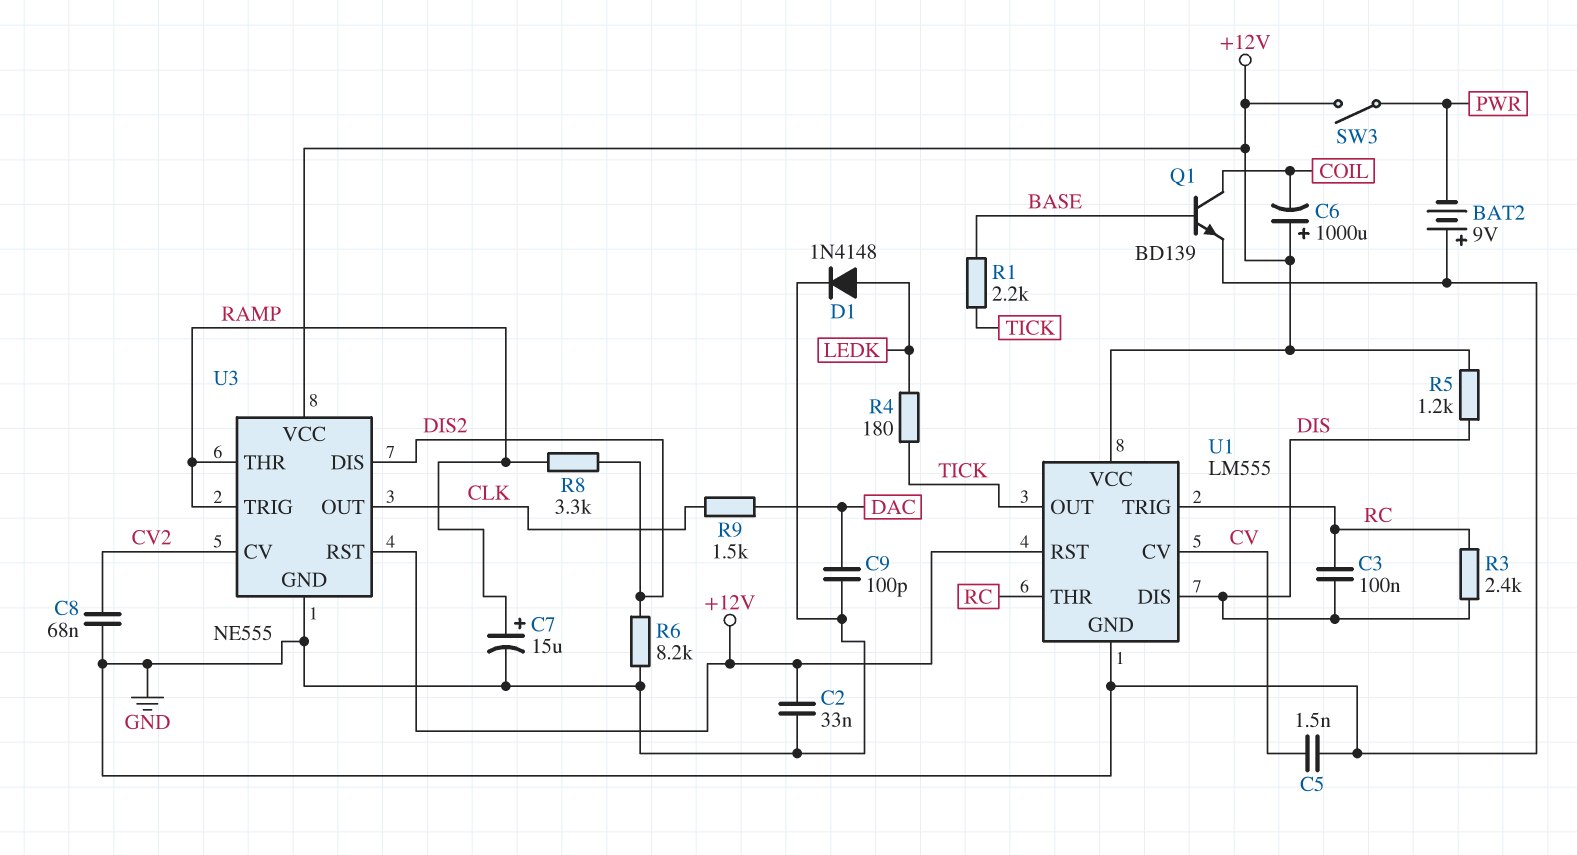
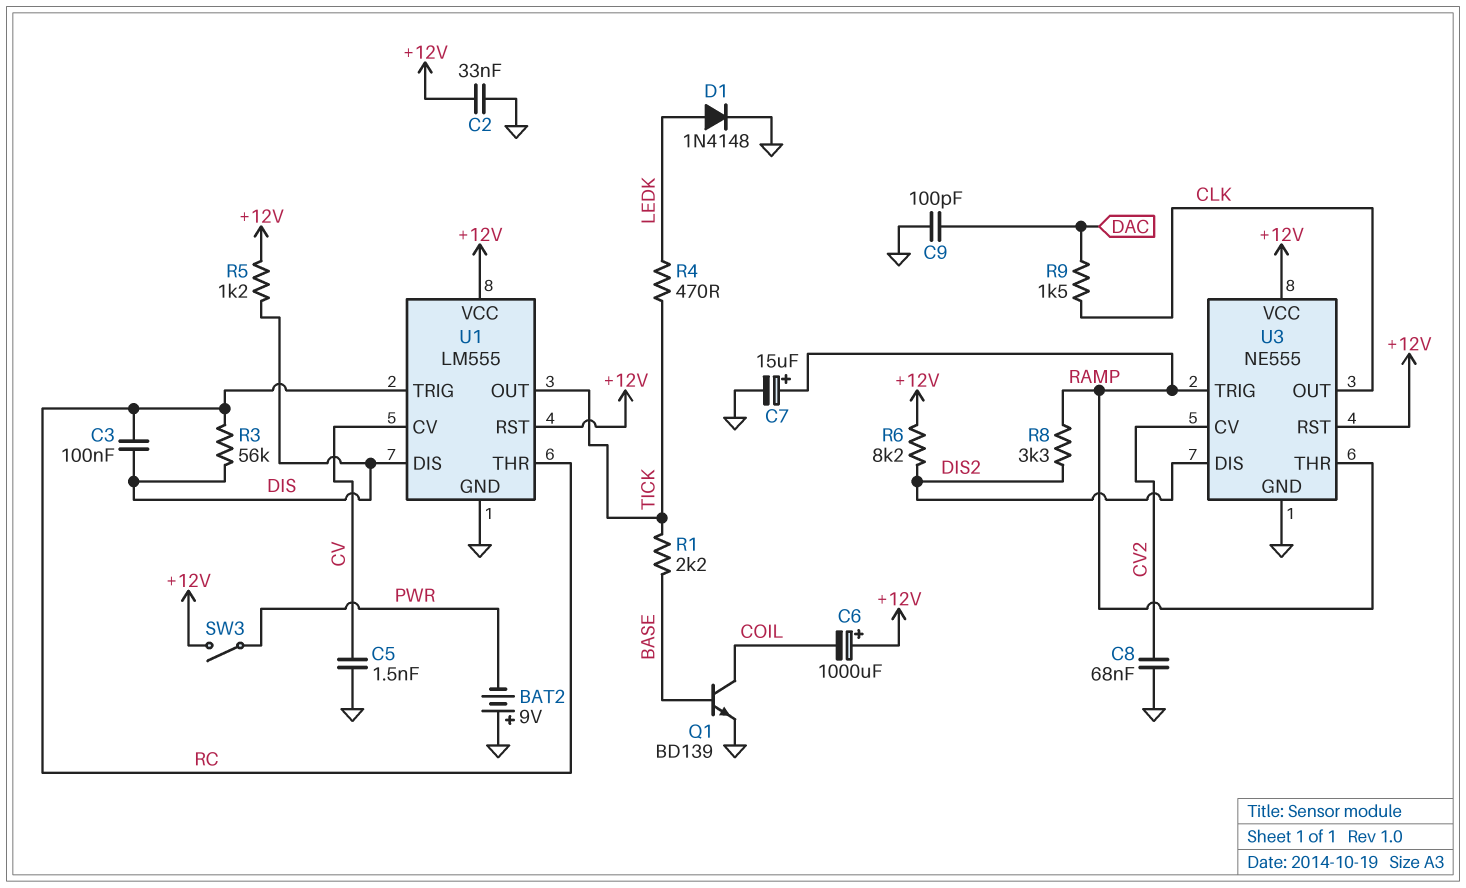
R3: 2.4k (DIS, RC) -> 56k (DIS, RC)
R4: 180 (LEDK, TICK) -> 470 (LEDK, TICK)
R6: 8.2k (DIS2, GND) -> 8.2k (+12V, DIS2)

